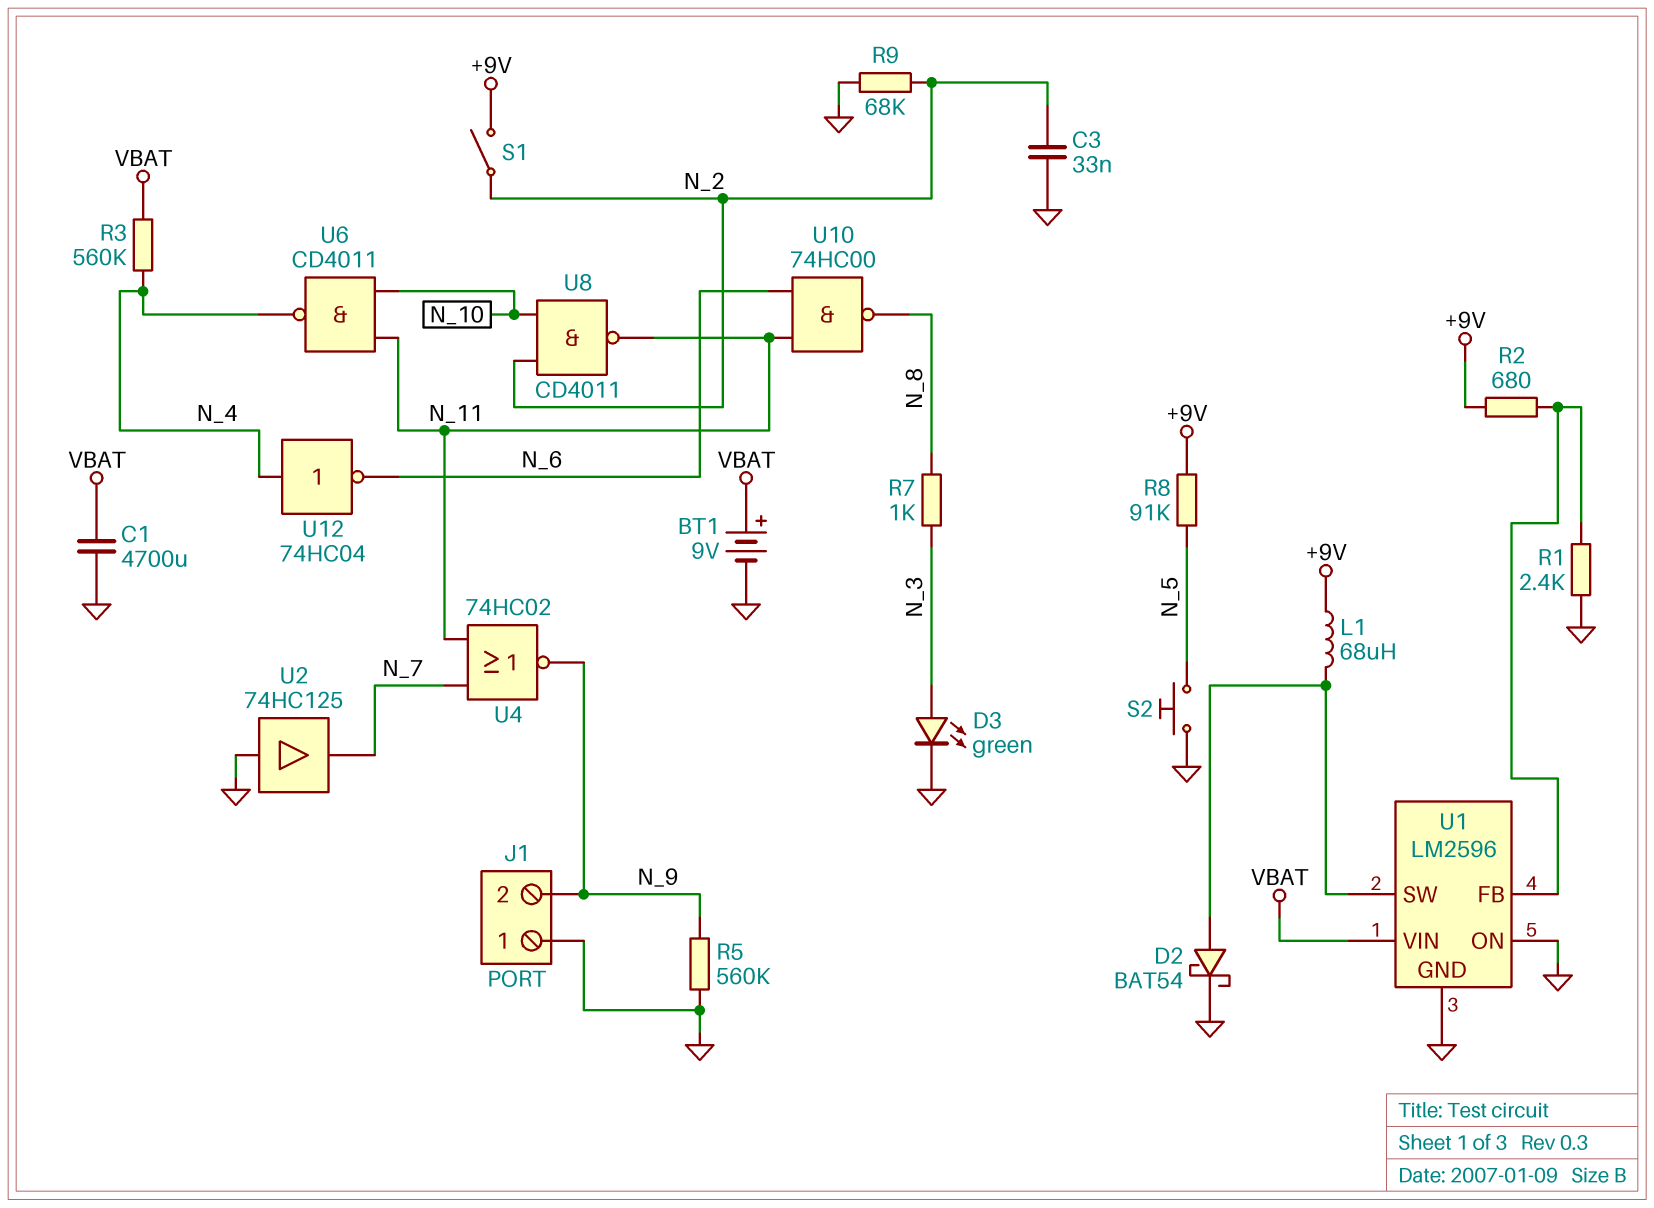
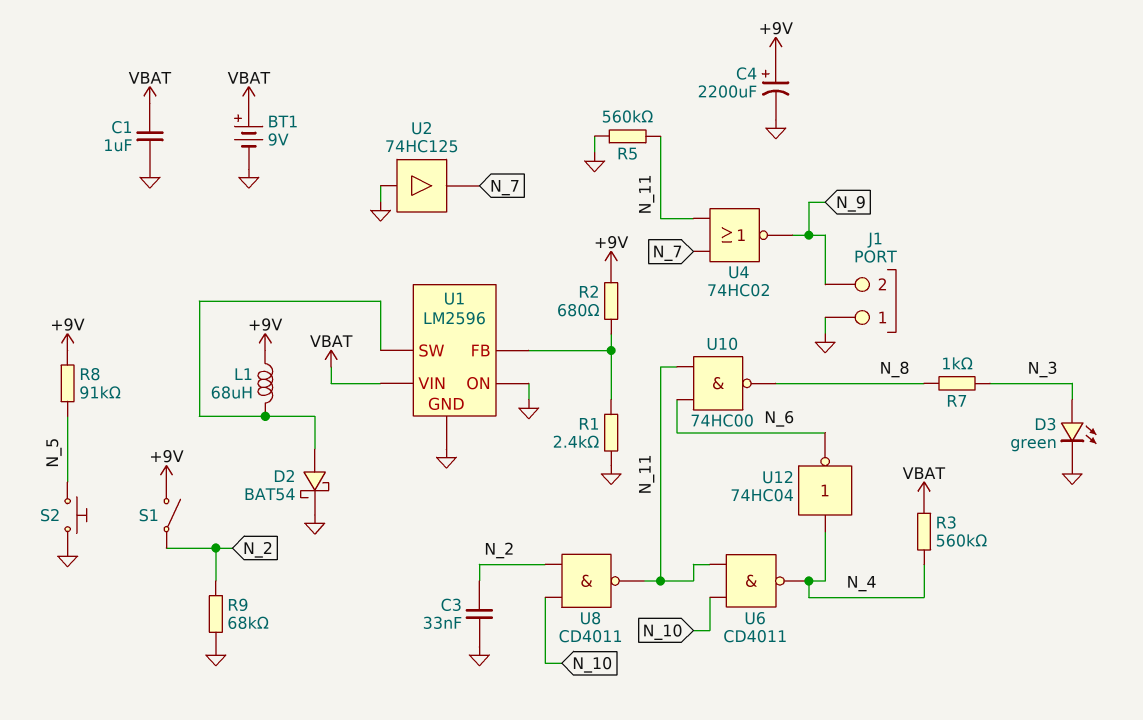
C1: 4700uF (GND, VBAT) -> 1uF (GND, VBAT)
C4: none -> 2200uF (plus +9V, minus GND)
R5: 560k (GND, N_9) -> 560k (GND, N_11)

